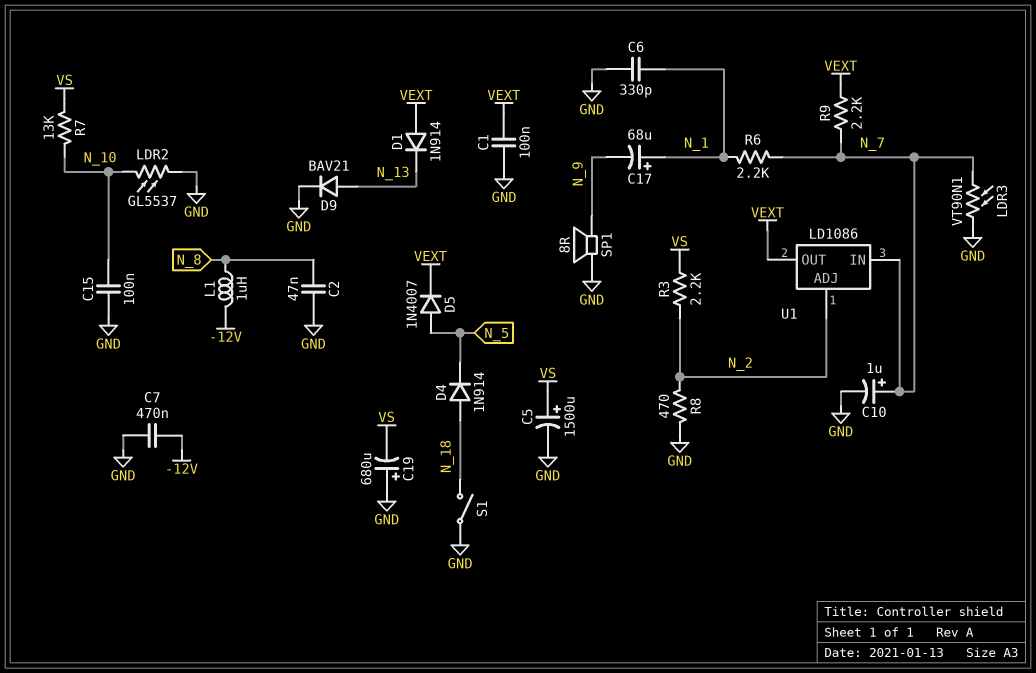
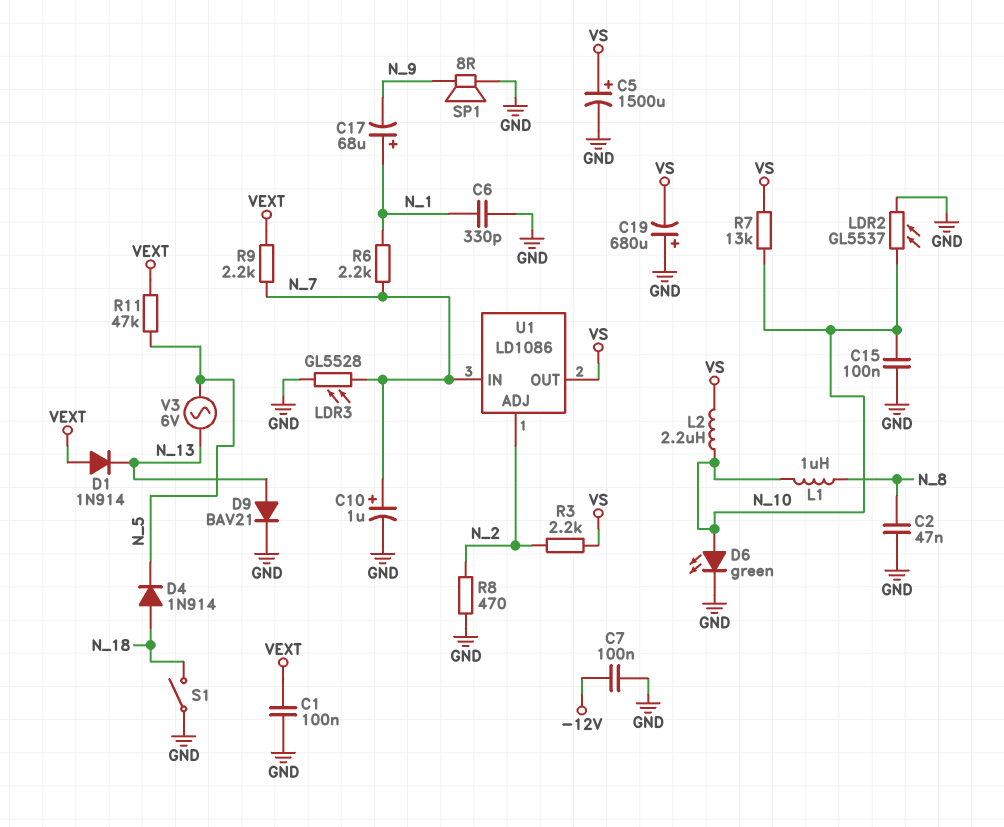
C7: 470nF (-12V, GND) -> 100nF (-12V, GND)
D5: diode 1N4007 (A N_5, K VEXT) -> none
D6: none -> LED green (A N_10, K GND)
L1: 1uH (-12V, N_8) -> 1uH (N_8, N_10)
L2: none -> 2.2uH (N_10, VS)
LDR3: VT90N1 (GND, N_7) -> GL5528 (GND, N_7)
R11: none -> 47k (N_5, VEXT)
U1 pin OUT: VEXT -> VS
V3: none -> AC 6V (N_5, N_13)

